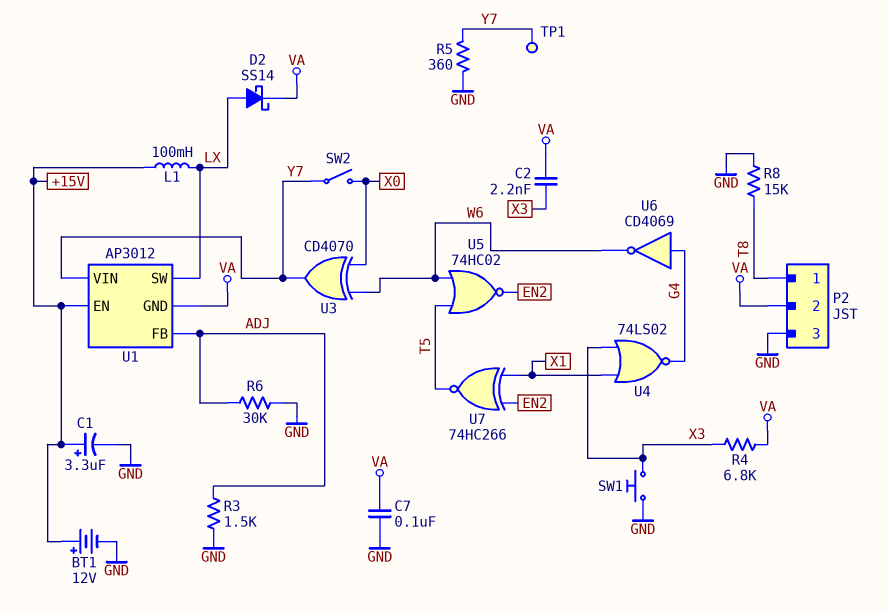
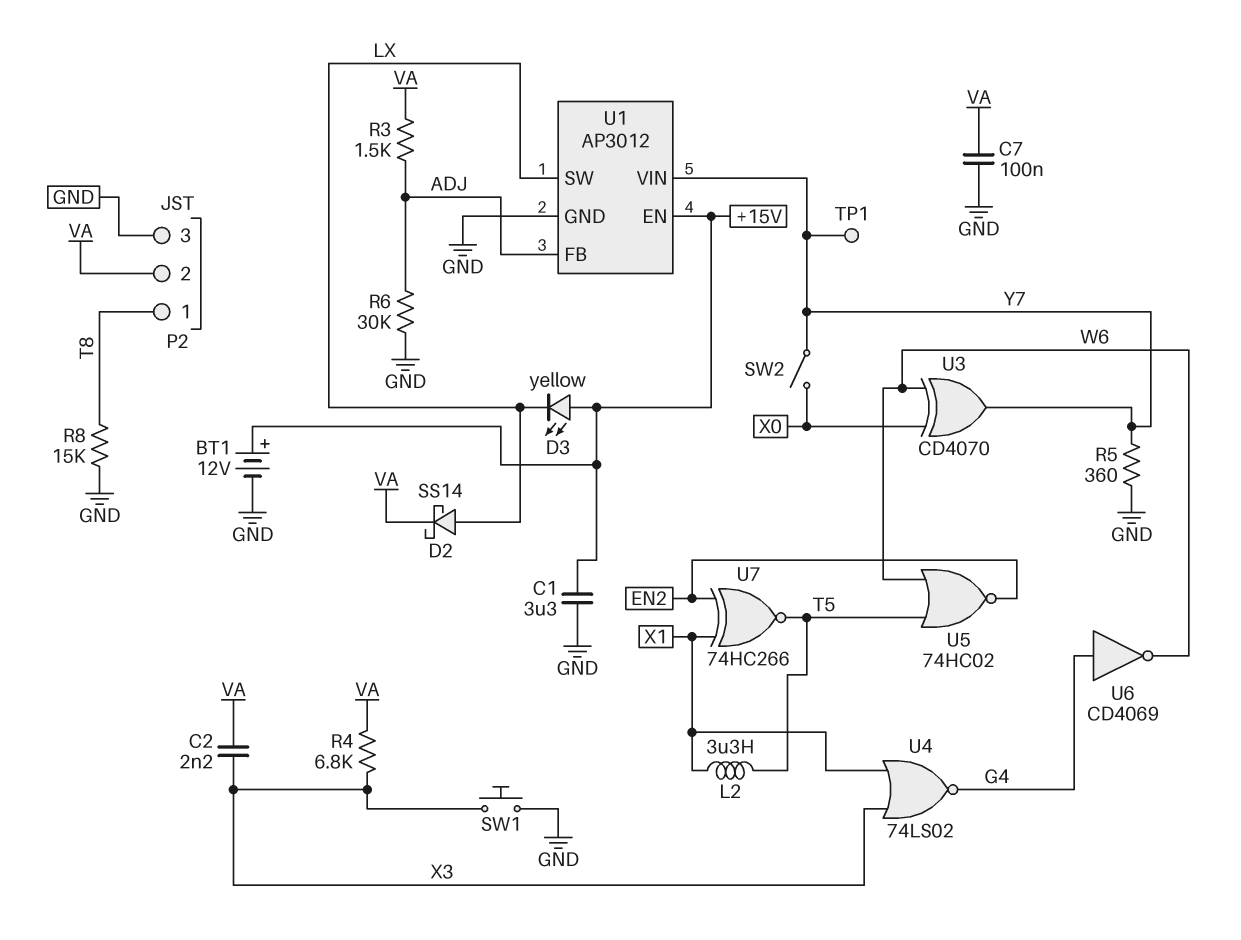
C1: 3.3uF (plus +15V, minus GND) -> 3.3uF (+15V, GND)
D3: none -> LED yellow (A +15V, K LX)
L1: 100mH (+15V, LX) -> none
L2: none -> 3.3uH (T5, X1)
R3: 1.5k (ADJ, GND) -> 1.5k (ADJ, VA)
U1 pin GND: VA -> GND

